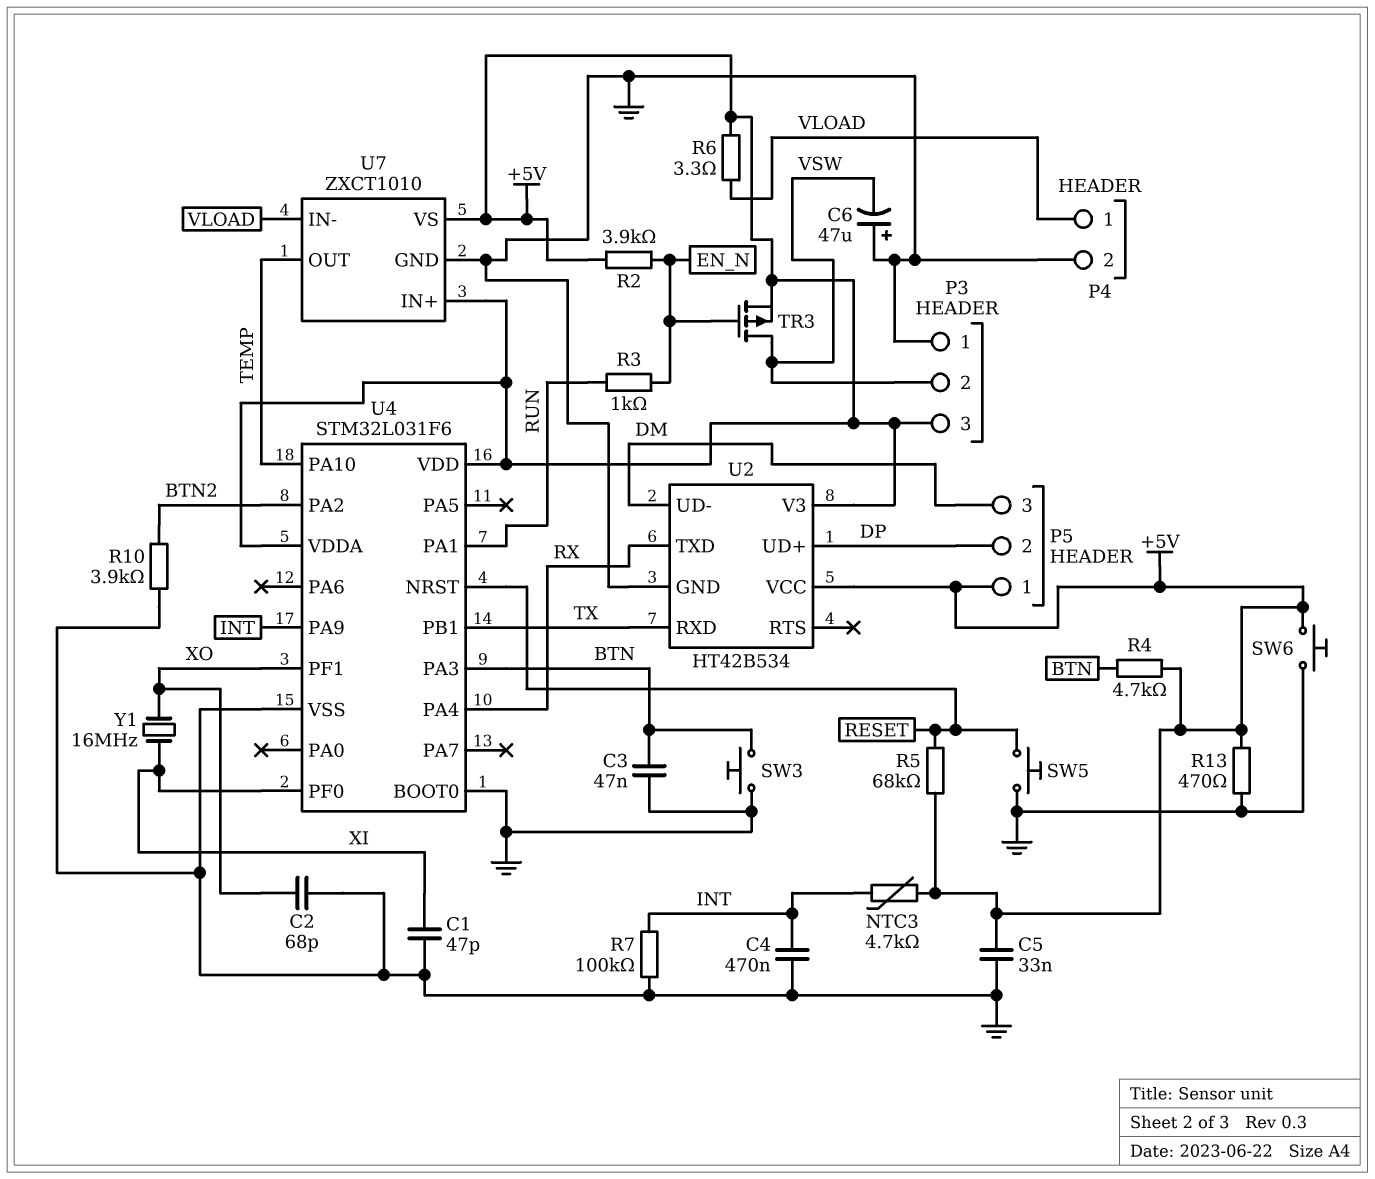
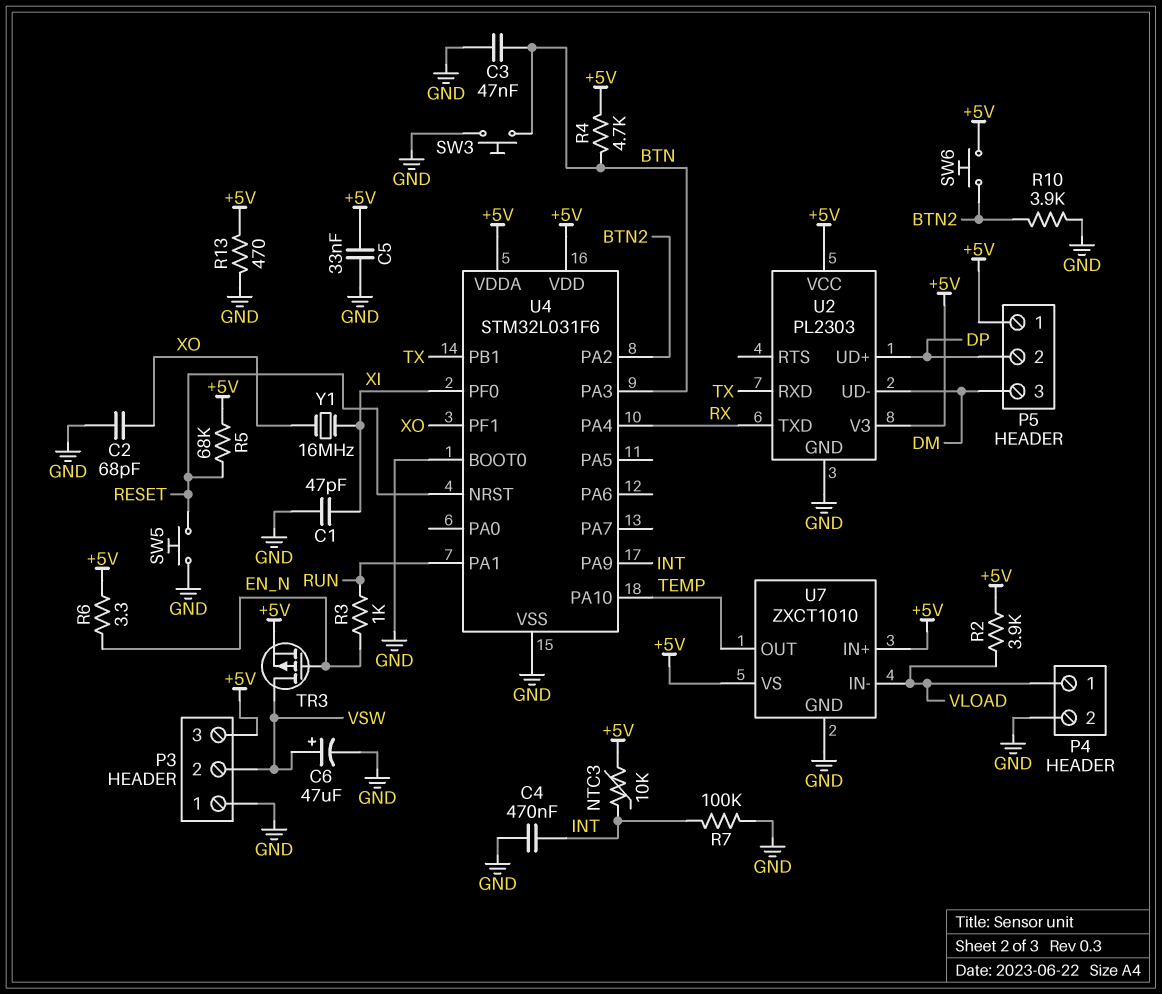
C6: 47uF (plus GND, minus VSW) -> 47uF (plus VSW, minus GND)
NTC3: 4.7k (+5V, INT) -> 10k (+5V, INT)
R2: 3.9k (+5V, EN_N) -> 3.9k (+5V, VLOAD)
R6: 3.3 (+5V, VLOAD) -> 3.3 (+5V, EN_N)
SW6: button (+5V, GND) -> button (+5V, BTN2)
U2: HT42B534 -> PL2303

